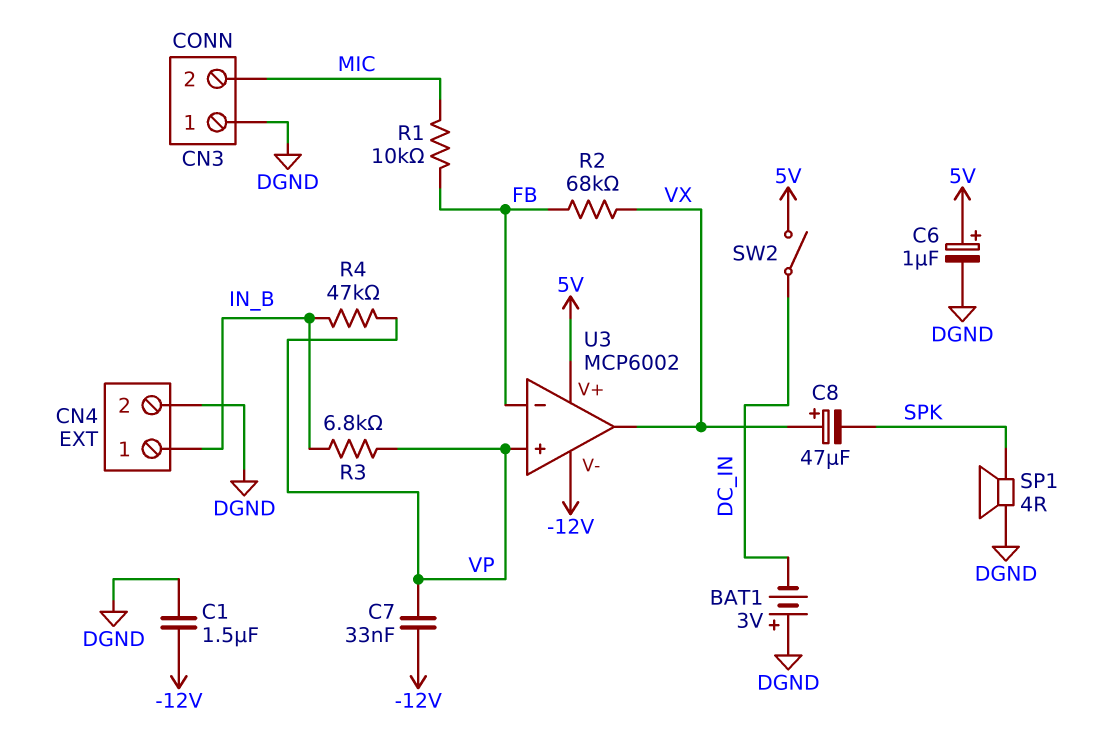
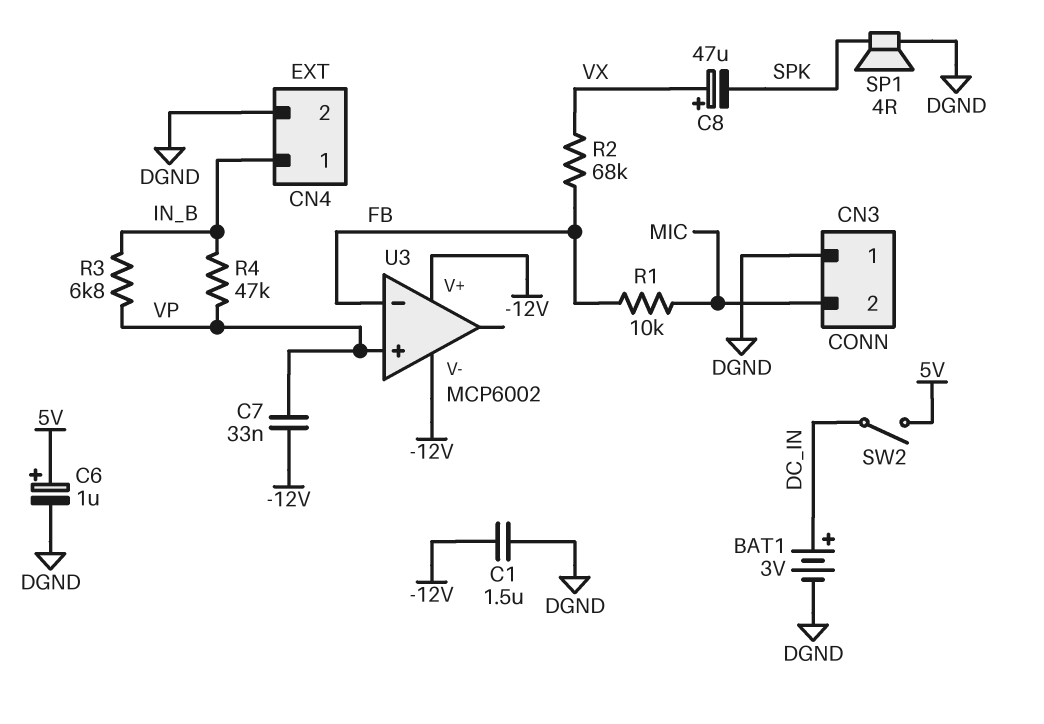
BAT1: 3V (plus DGND, minus DC_IN) -> 3V (plus DC_IN, minus DGND)
U3 pin V+: 5V -> -12V
U3 pin out: VX -> none

